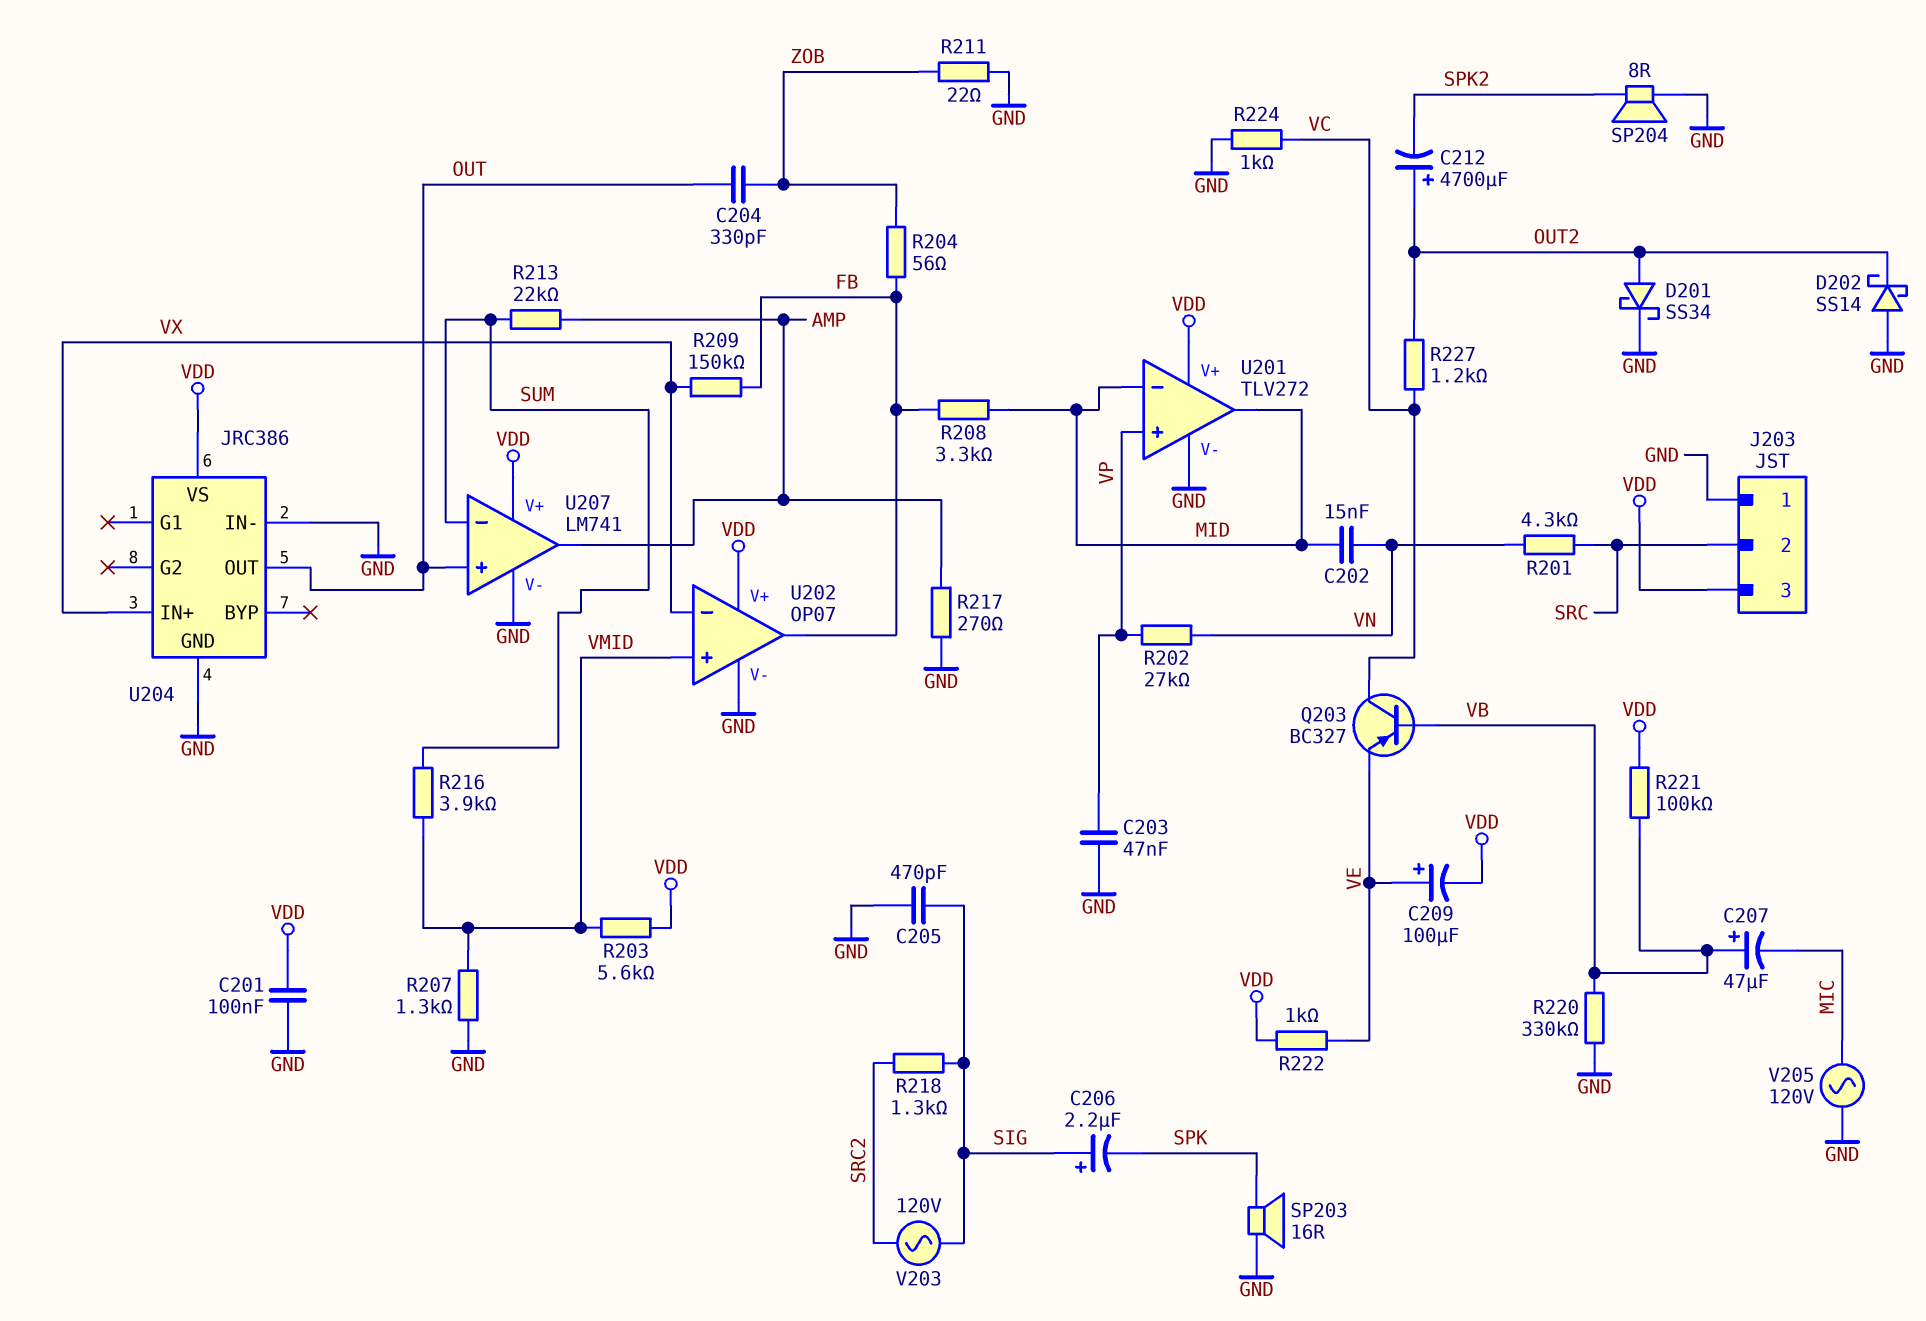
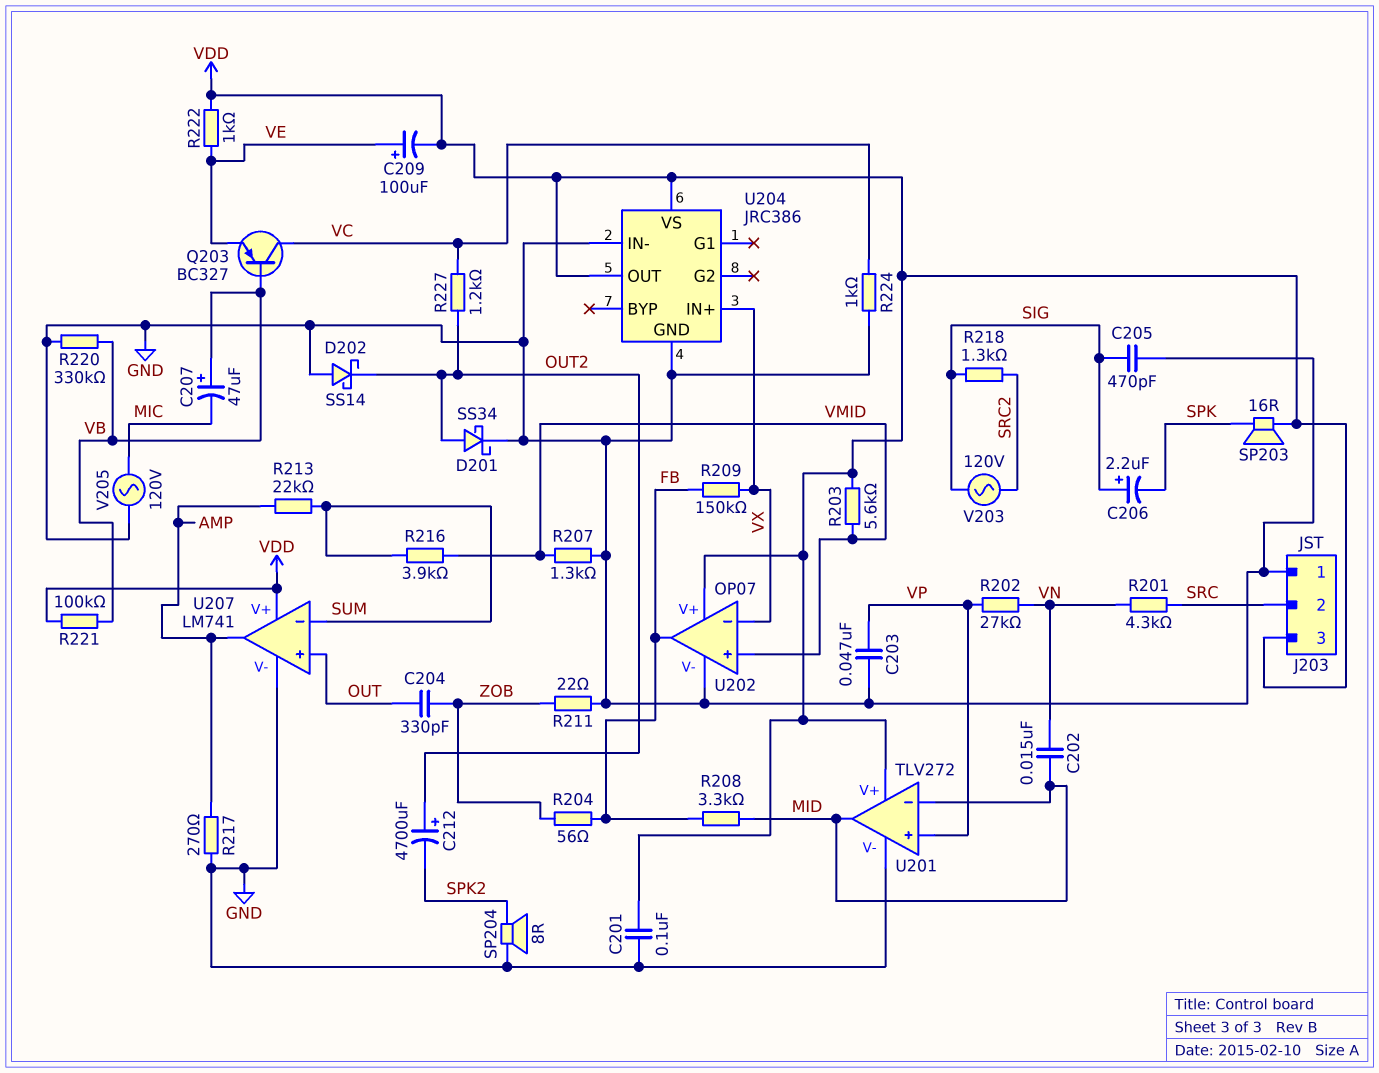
SP203: speaker 16R (GND, SPK) -> speaker 16R (SPK, VDD)
U204 pin OUT: OUT -> VDD

